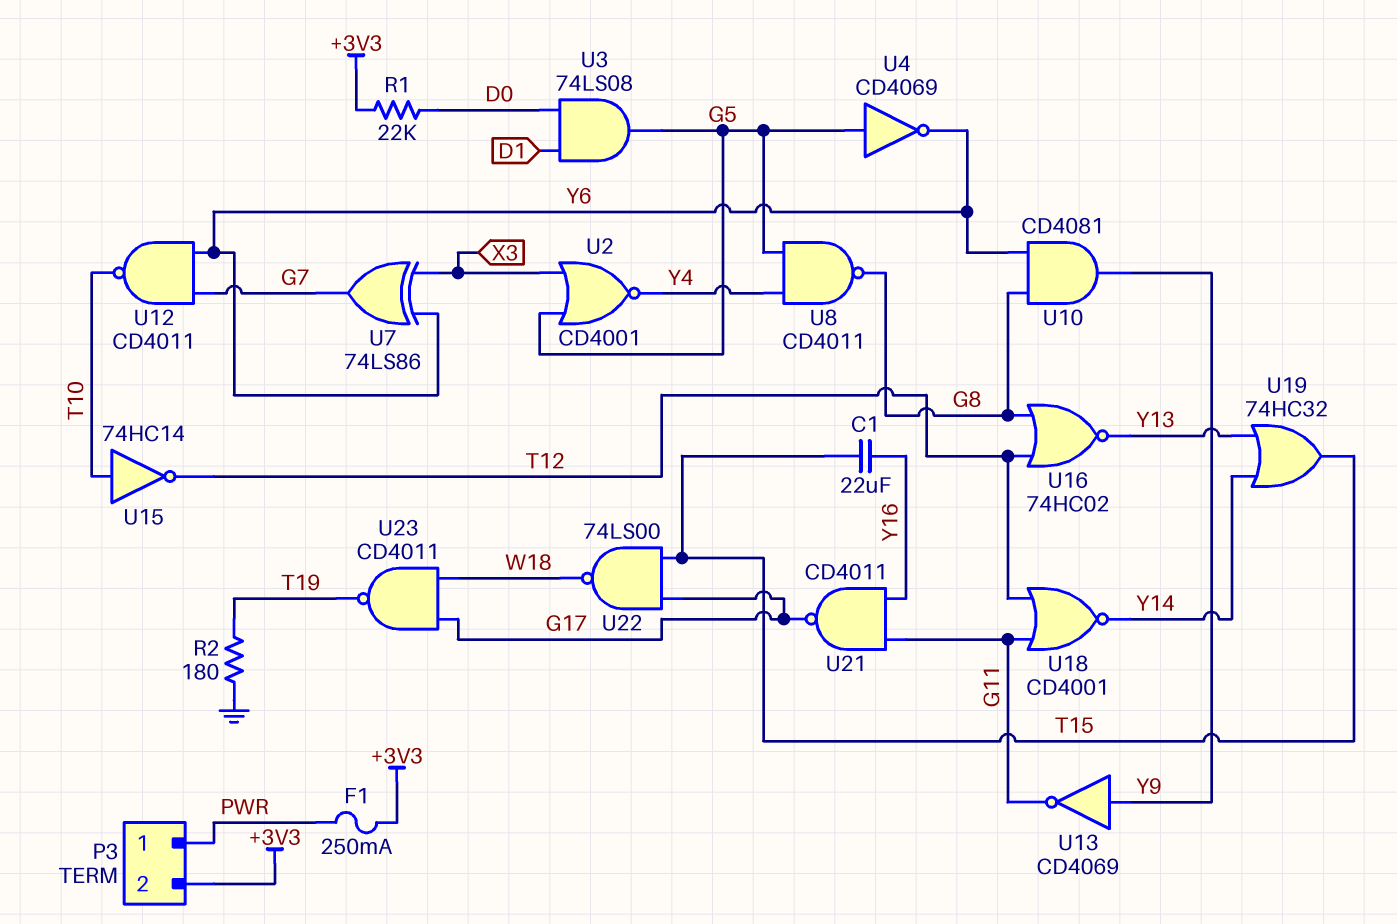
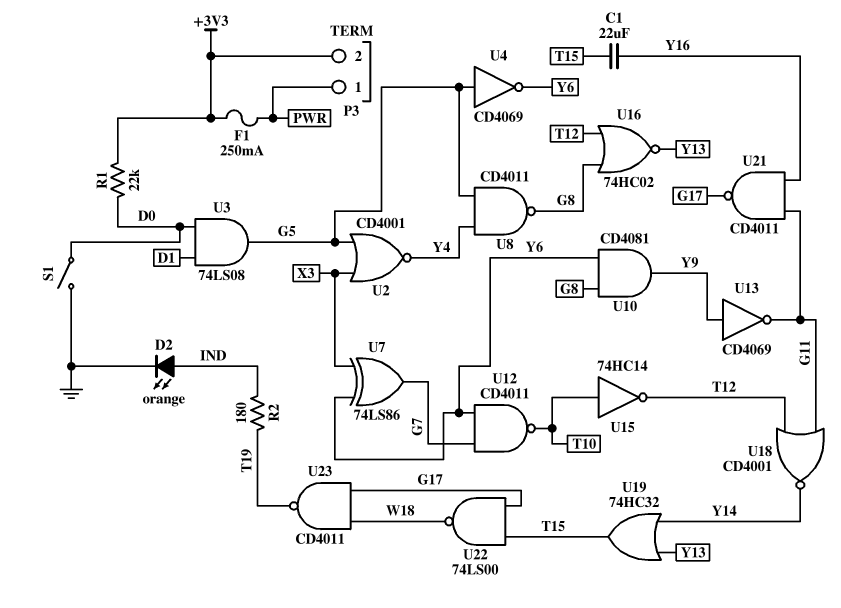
D2: none -> LED orange (A IND, K GND)
R2: 180 (GND, T19) -> 180 (IND, T19)
S1: none -> switch (D0, GND)

